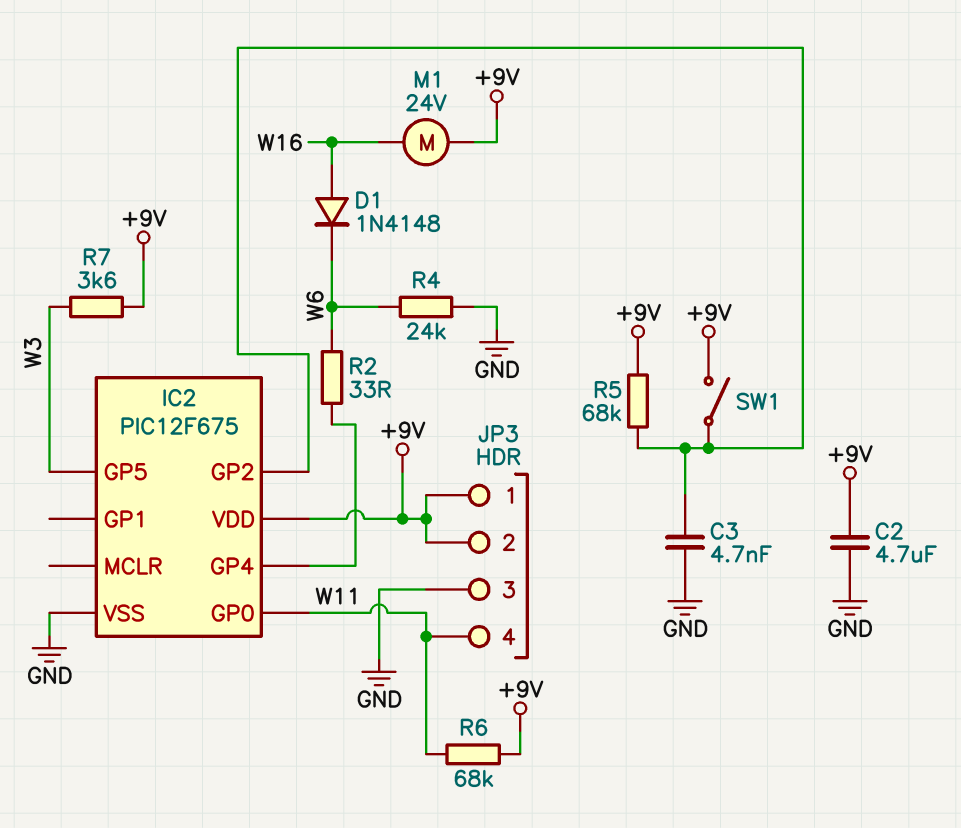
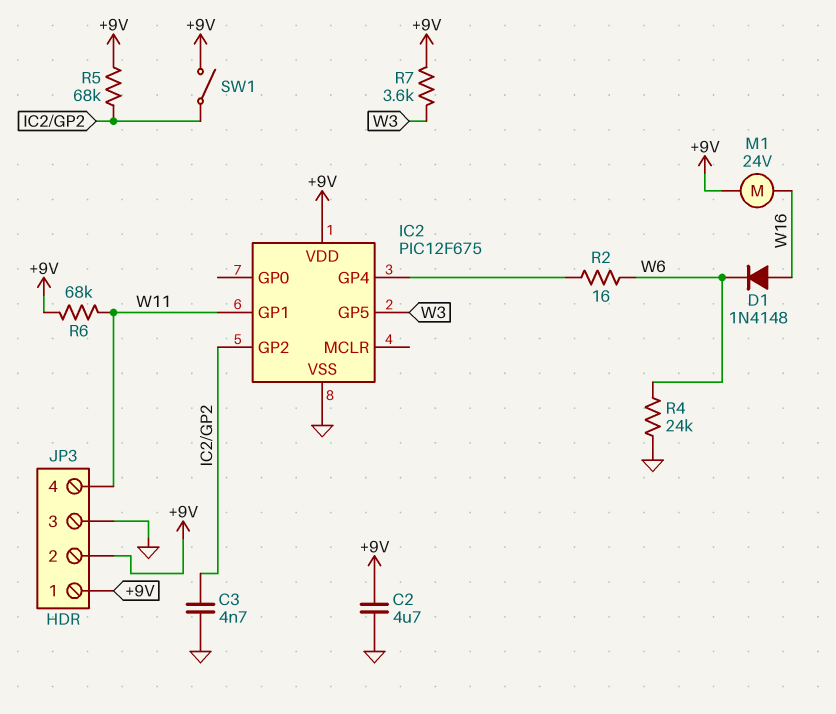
IC2 pin GP0: W11 -> none
IC2 pin GP1: none -> W11
R2: 33 (IC2/GP4, W6) -> 16 (IC2/GP4, W6)

